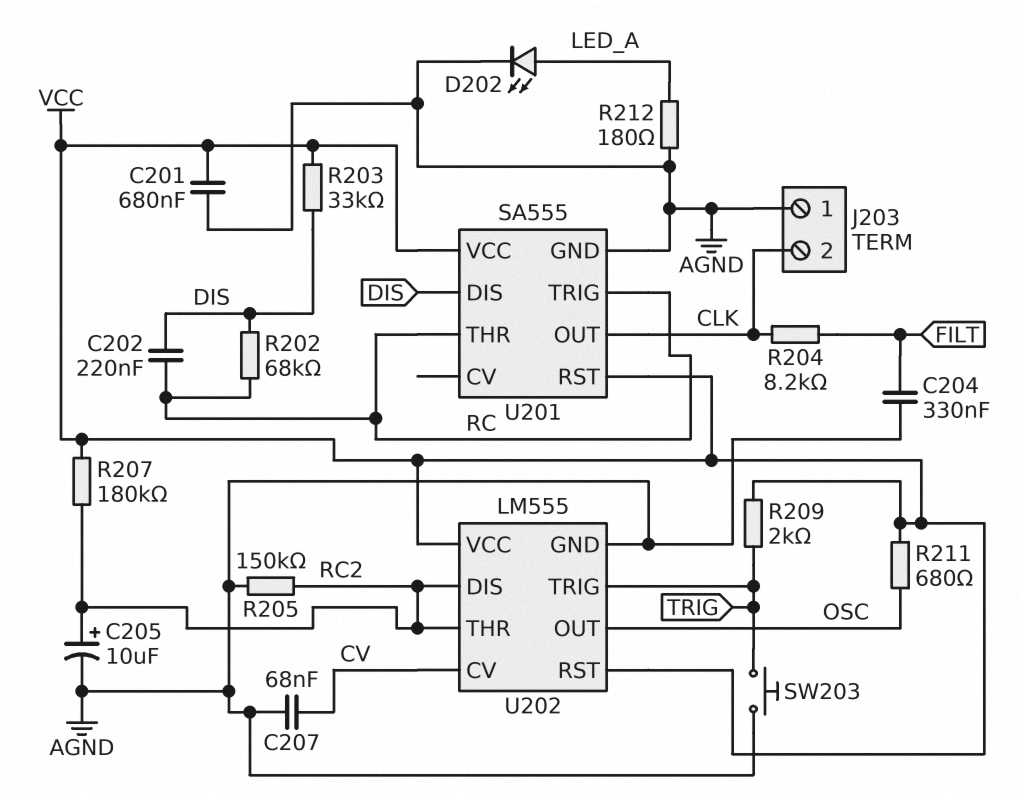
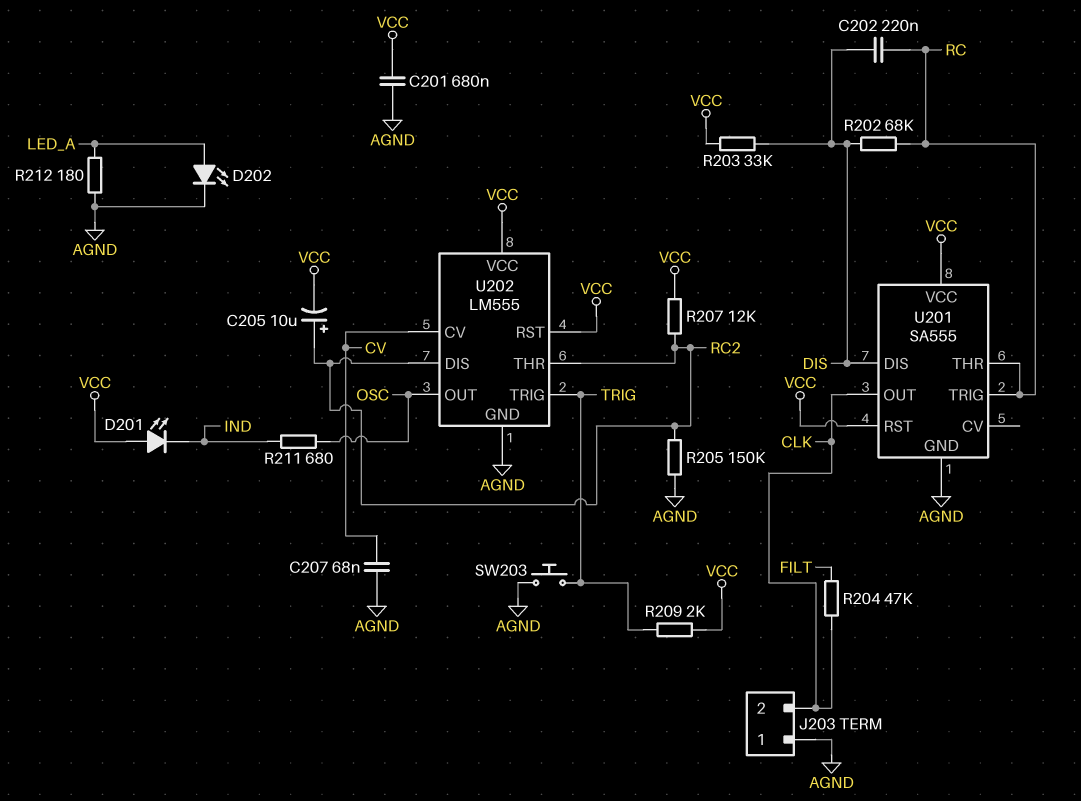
C204: 330nF (AGND, FILT) -> none
C205: 10uF (plus RC2, minus AGND) -> 10uF (plus RC2, minus VCC)
D201: none -> LED (A VCC, K IND)
R204: 8.2k (CLK, FILT) -> 47k (CLK, FILT)
R207: 180k (RC2, VCC) -> 12k (RC2, VCC)
R211: 680 (OSC, VCC) -> 680 (IND, OSC)

